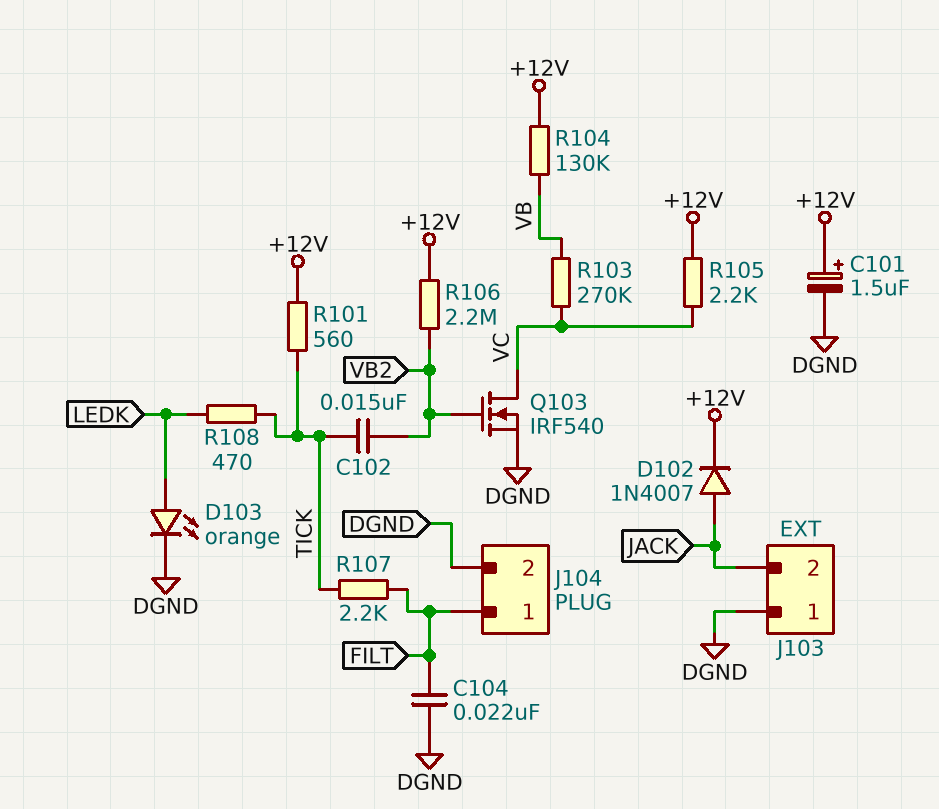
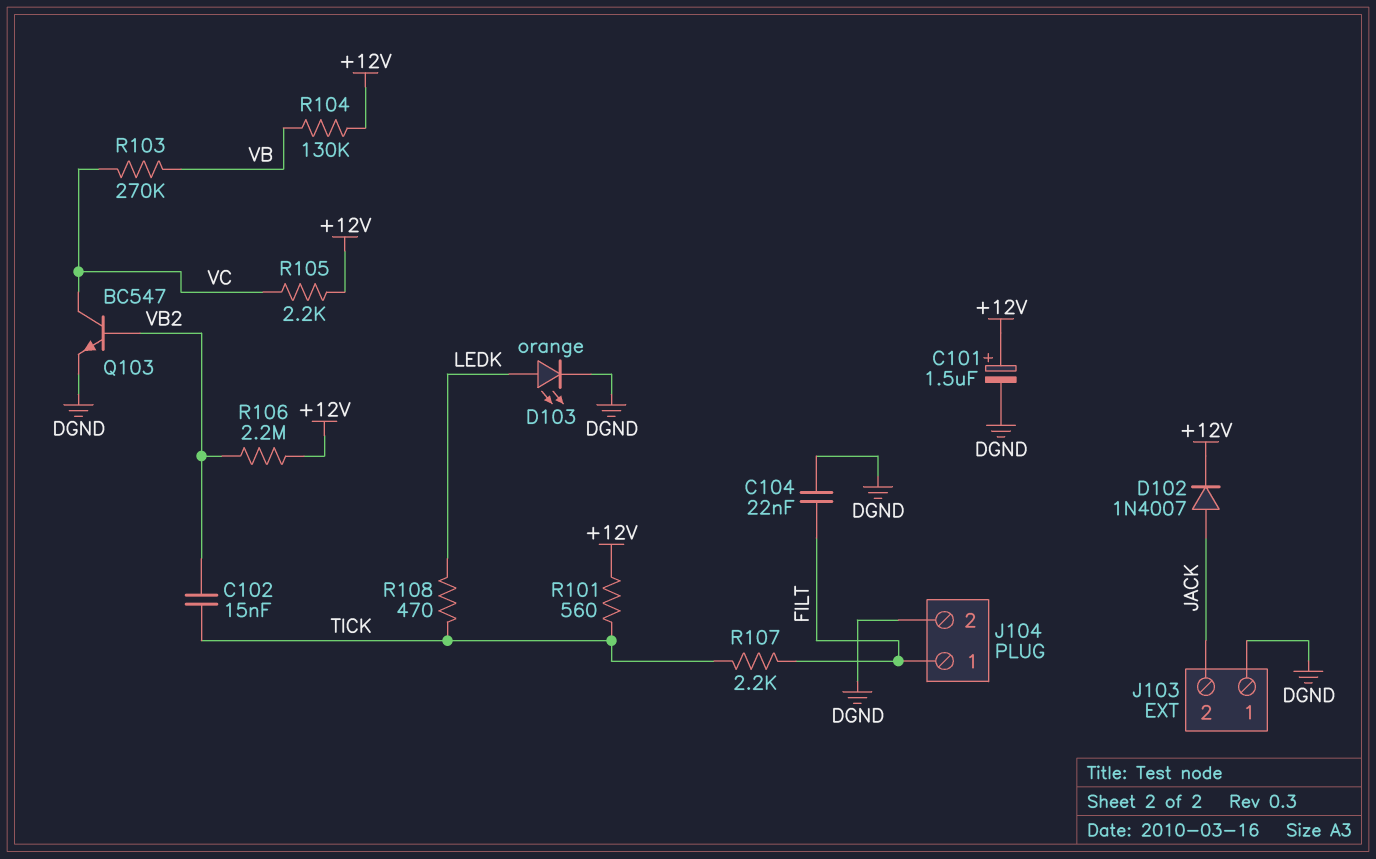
Q103: NMOS IRF540 (G VB2, D VC, S DGND) -> NPN BC547 (B VB2, C VC, E DGND)

